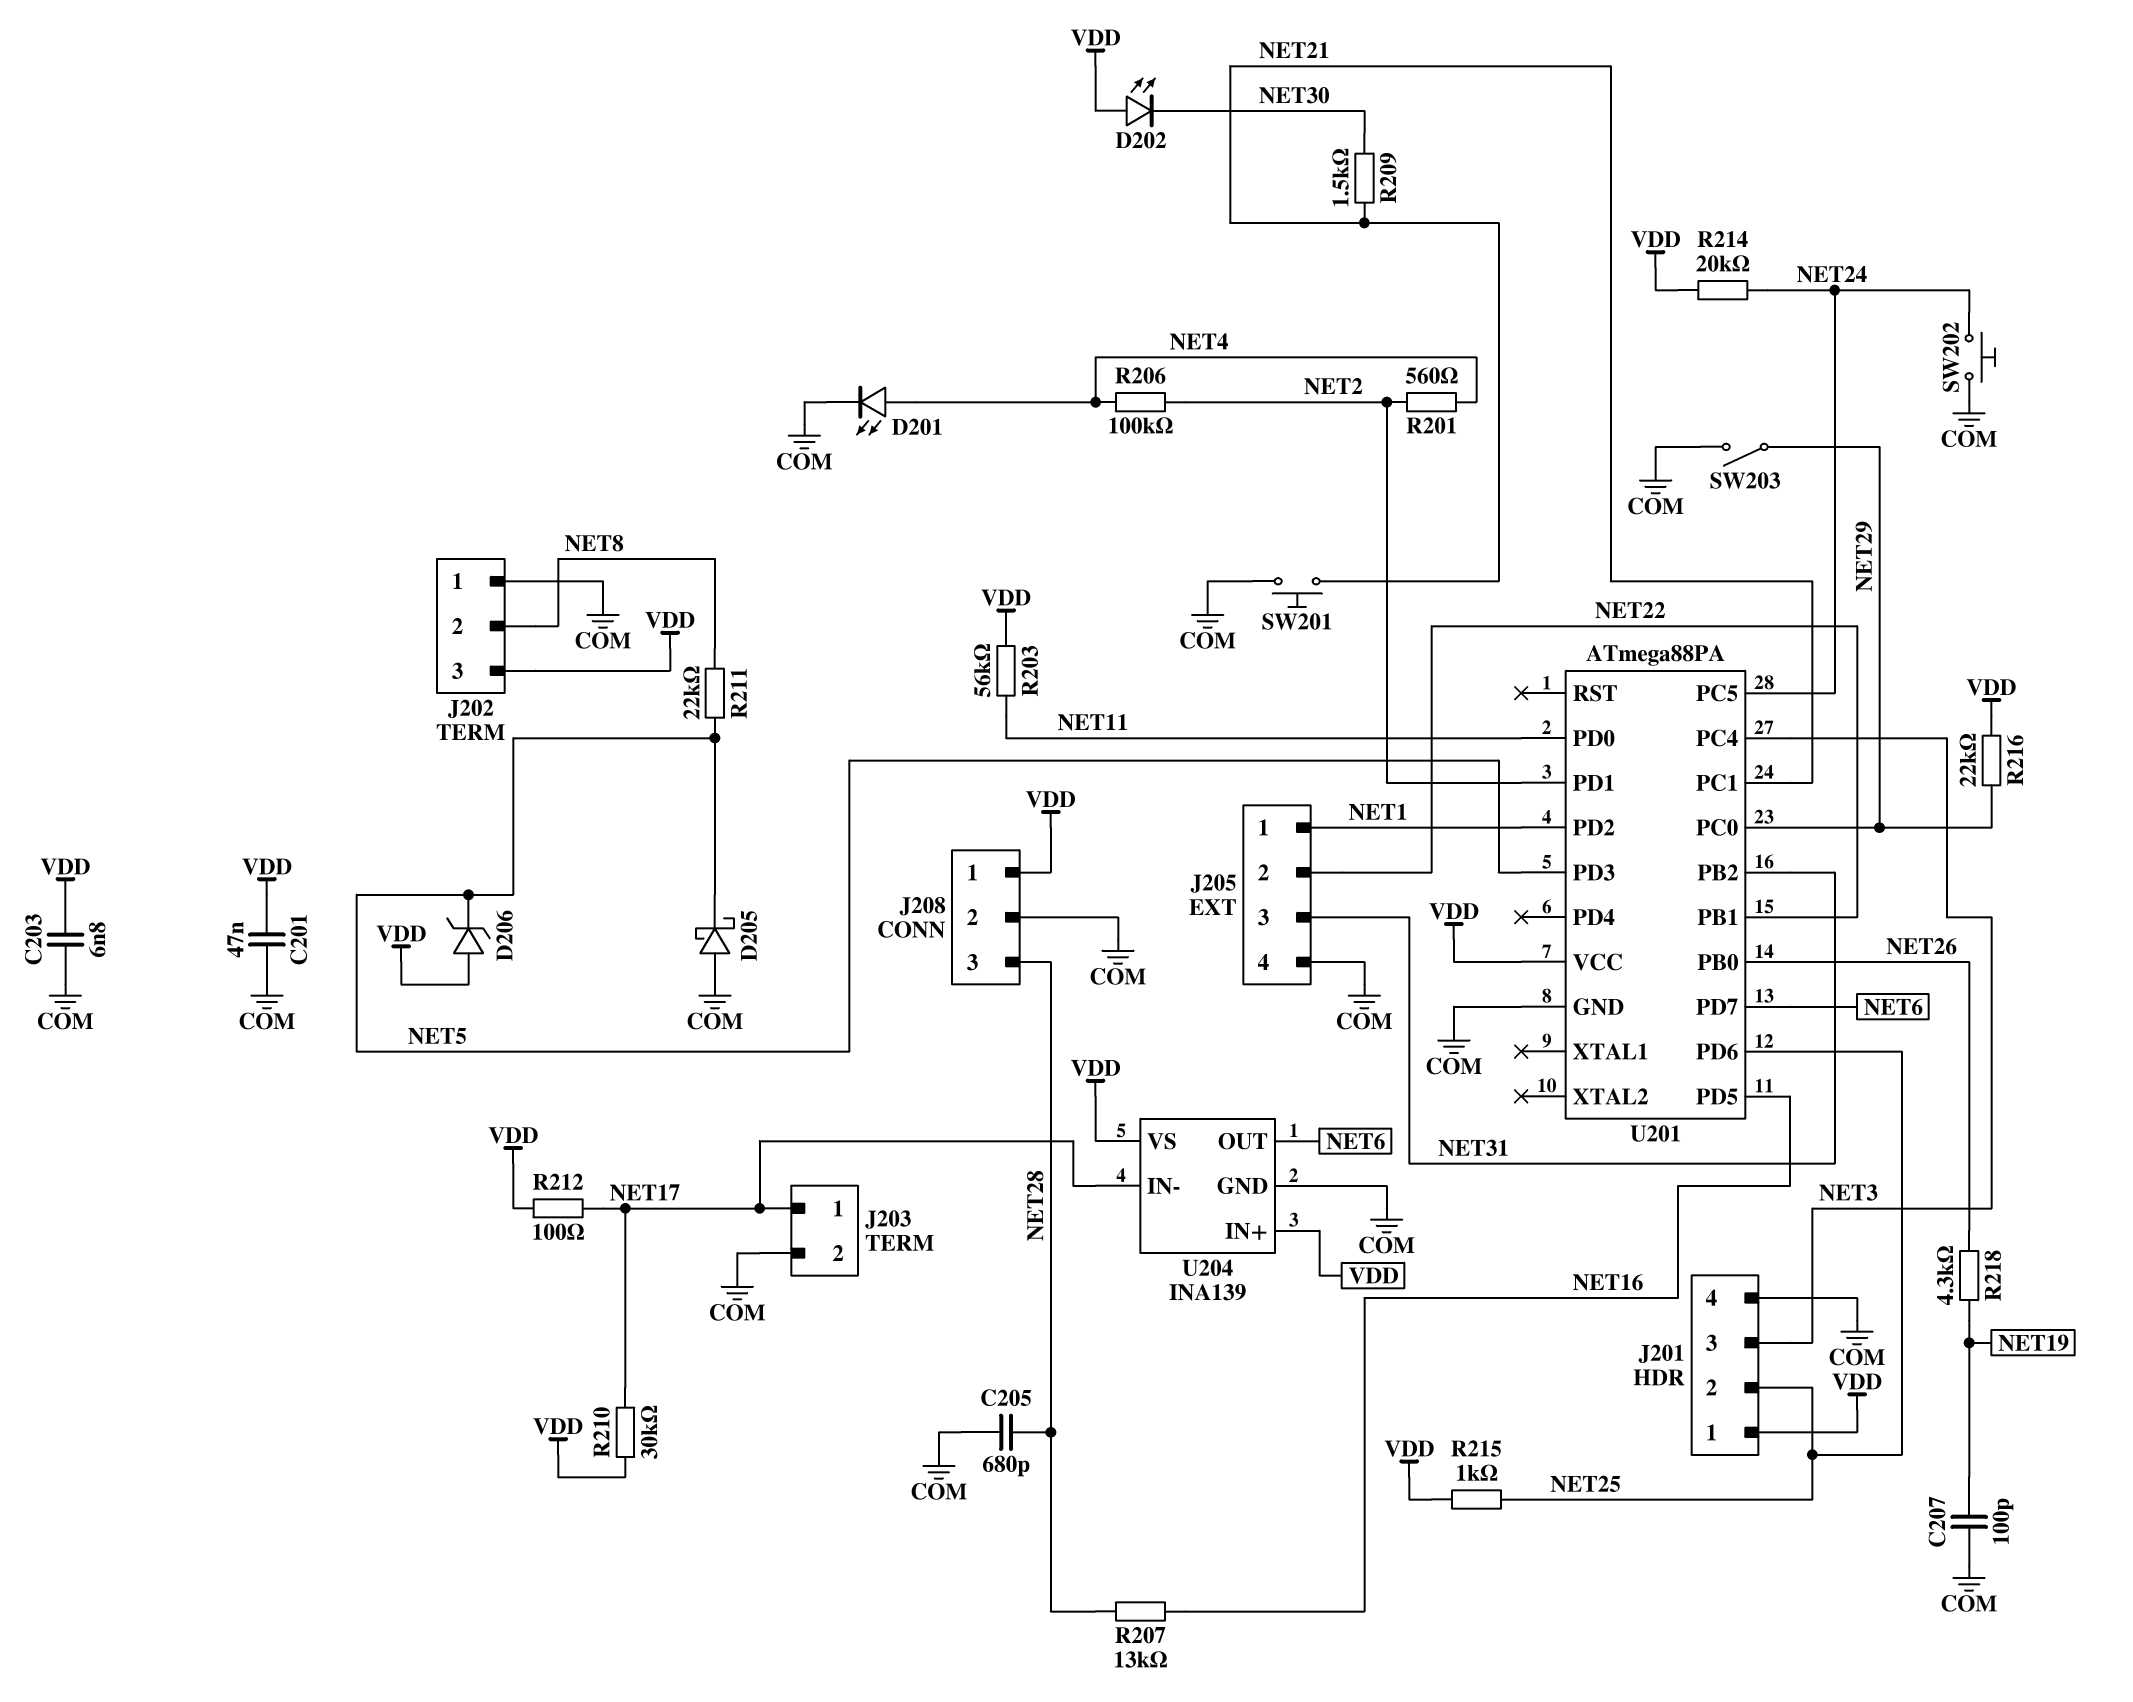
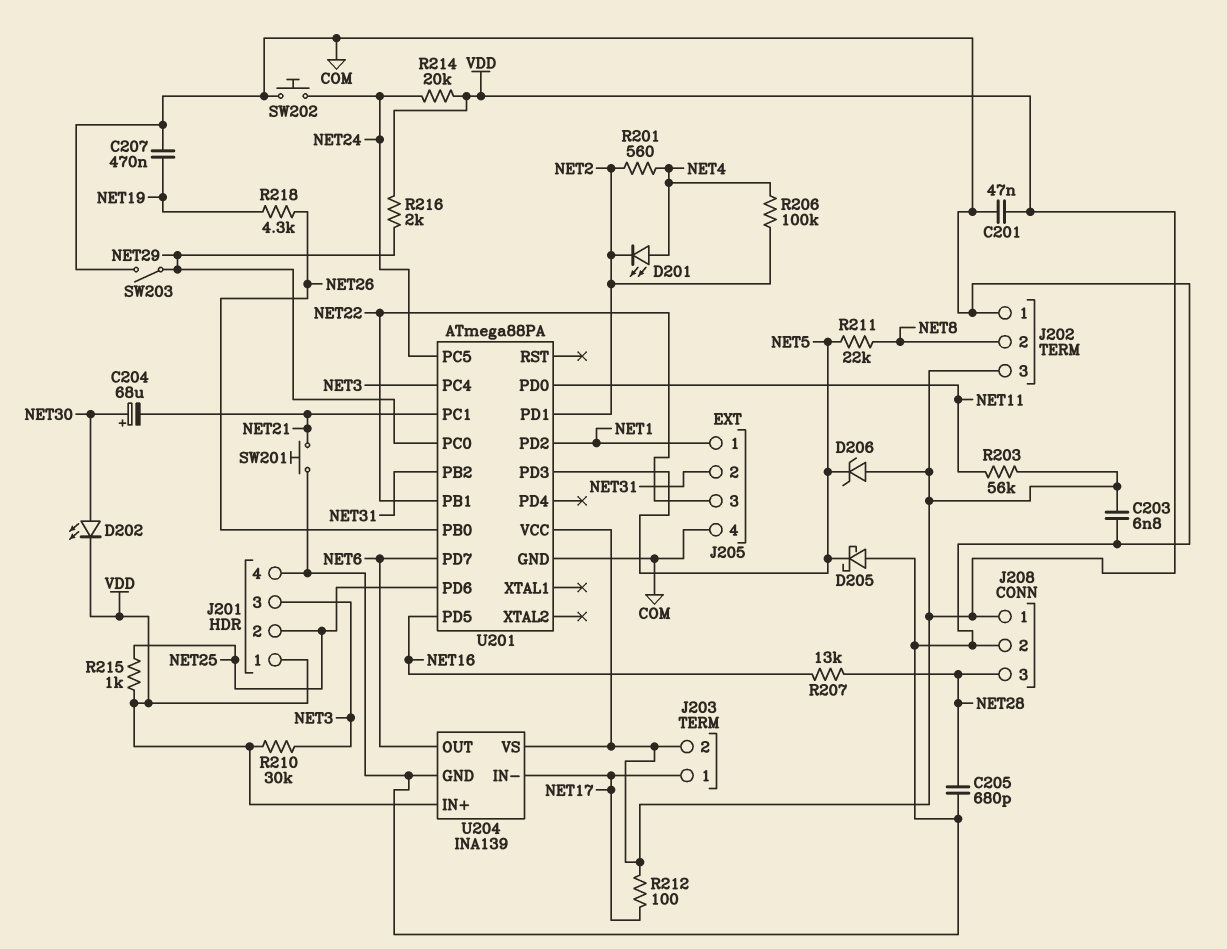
C204: none -> 68uF (plus NET30, minus NET21)
C207: 100pF (COM, NET19) -> 470nF (COM, NET19)
D201: LED (A NET4, K COM) -> LED (A NET4, K NET2)
D202: LED (A VDD, K NET30) -> LED (A NET30, K VDD)
J203 pin 2: COM -> VDD
J205 pin 2: NET22 -> NET31
J205 pin 3: NET31 -> NET22
R209: 1.5k (NET21, NET30) -> none
R210: 30k (NET17, VDD) -> 30k (NET3, VDD)
R216: 22k (NET29, VDD) -> 2k (NET29, VDD)

